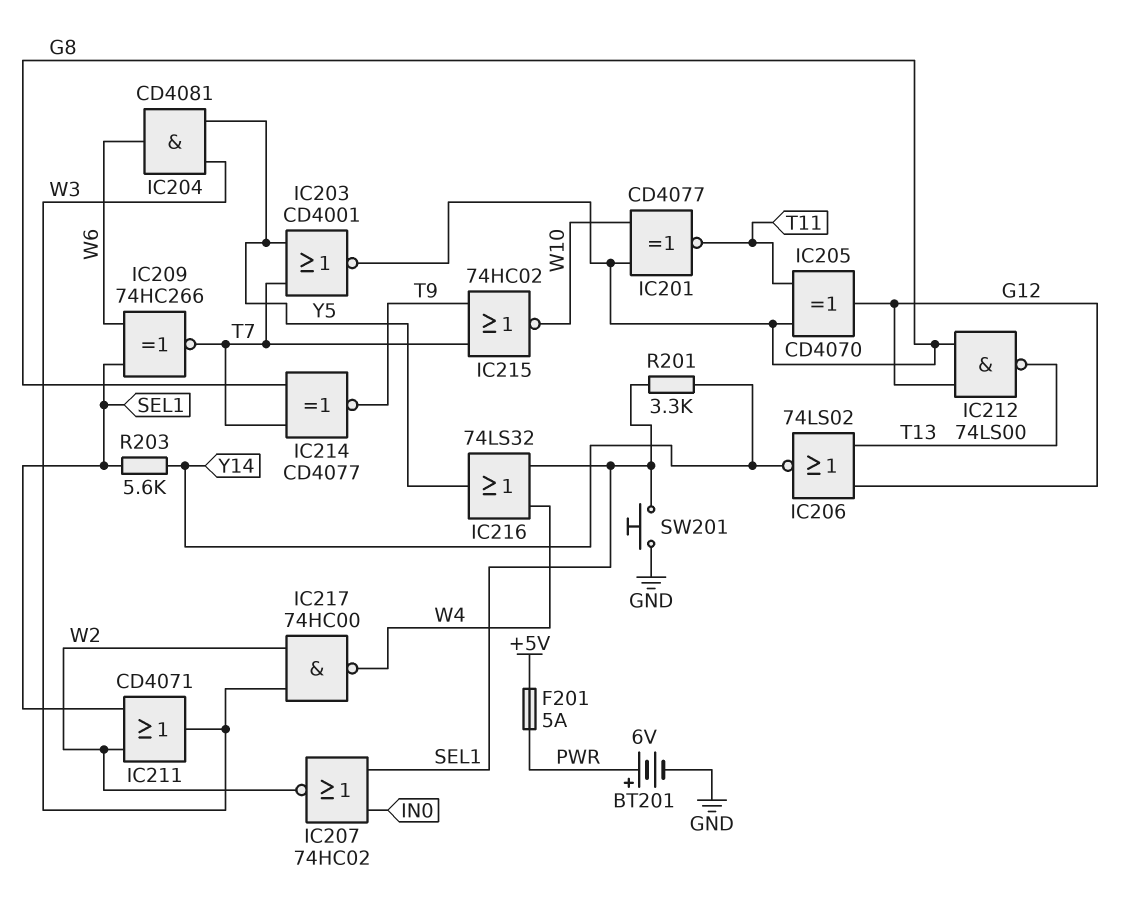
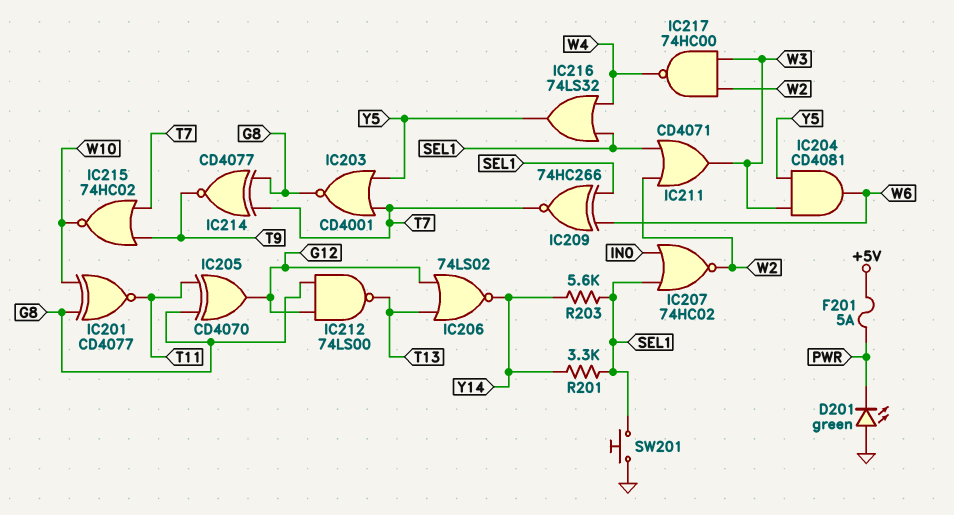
BT201: 6V (plus PWR, minus GND) -> none
D201: none -> LED green (A GND, K PWR)

